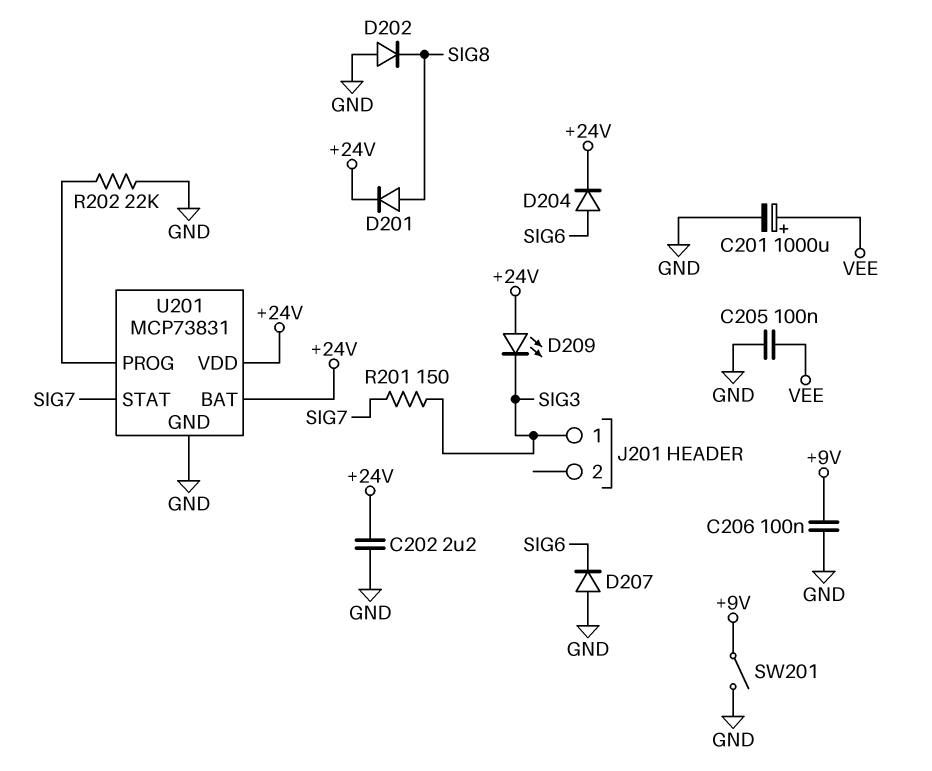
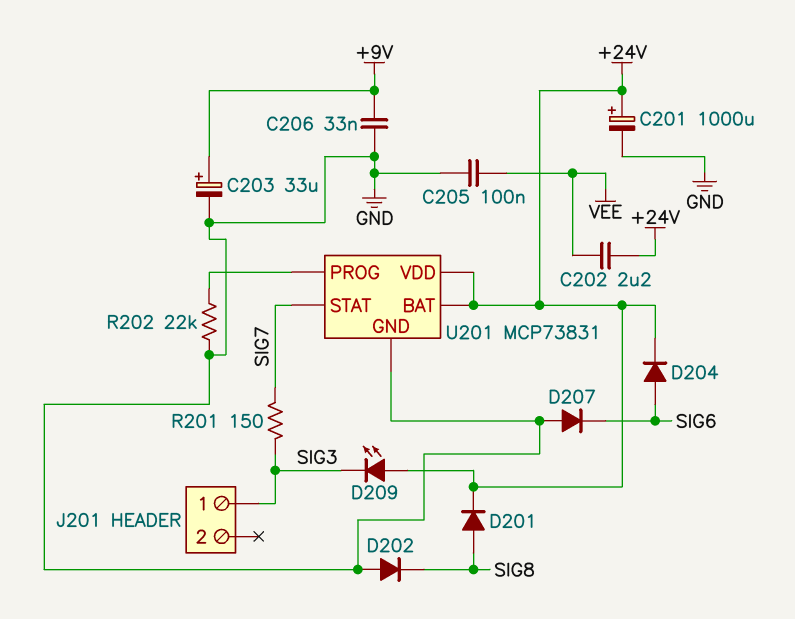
C201: 1000uF (plus VEE, minus GND) -> 1000uF (plus +24V, minus GND)
C202: 2.2uF (+24V, GND) -> 2.2uF (+24V, VEE)
C203: none -> 33uF (plus +9V, minus GND)
C206: 100nF (+9V, GND) -> 33nF (+9V, GND)
SW201: switch (+9V, GND) -> none

